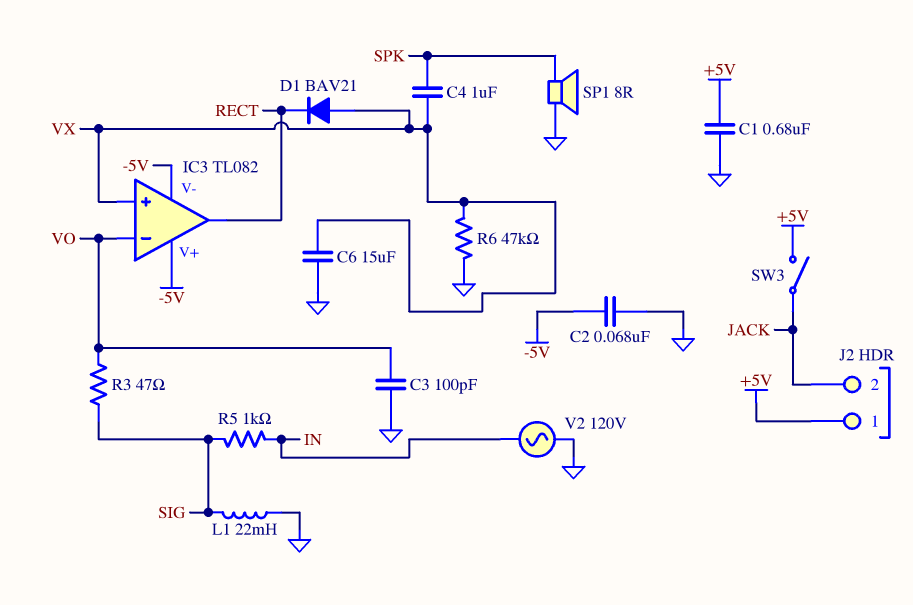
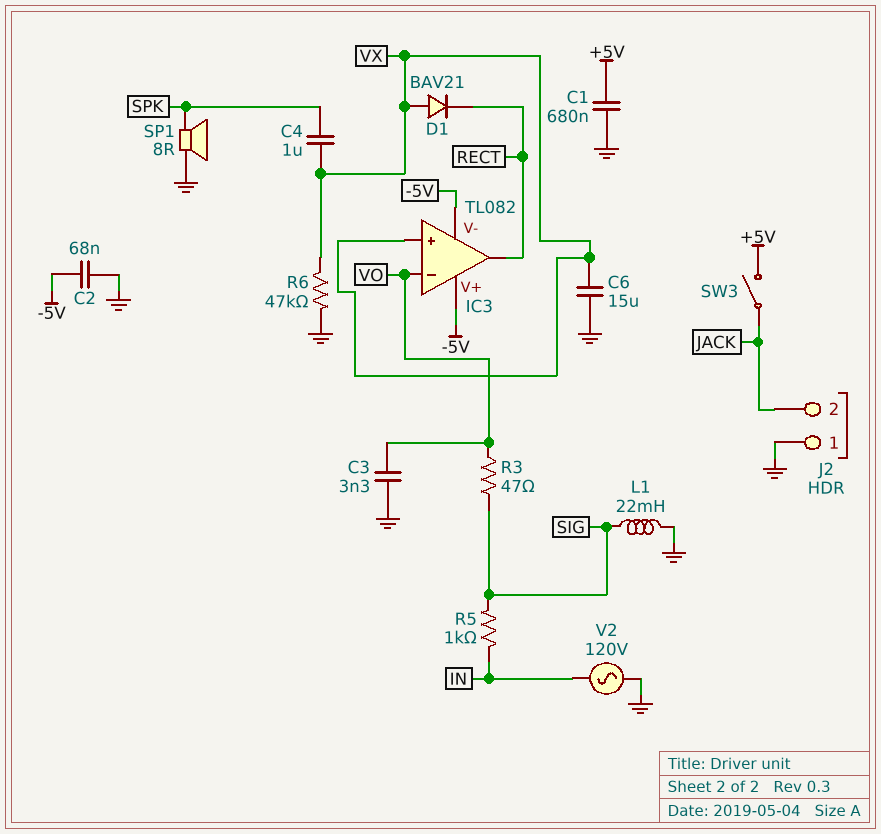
C3: 100pF (GND, VO) -> 3.3nF (GND, VO)
J2 pin 1: +5V -> GND

